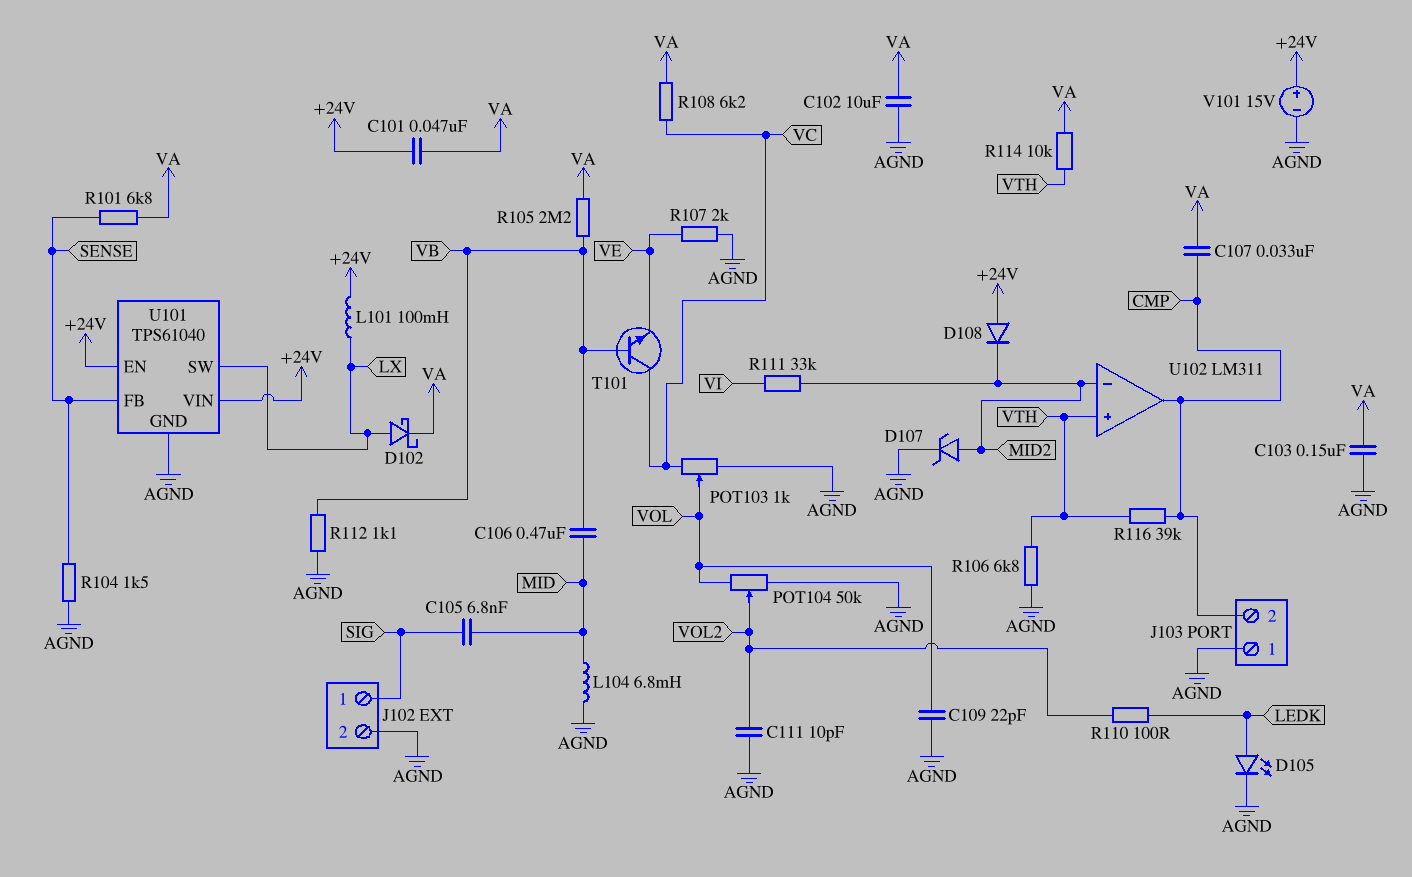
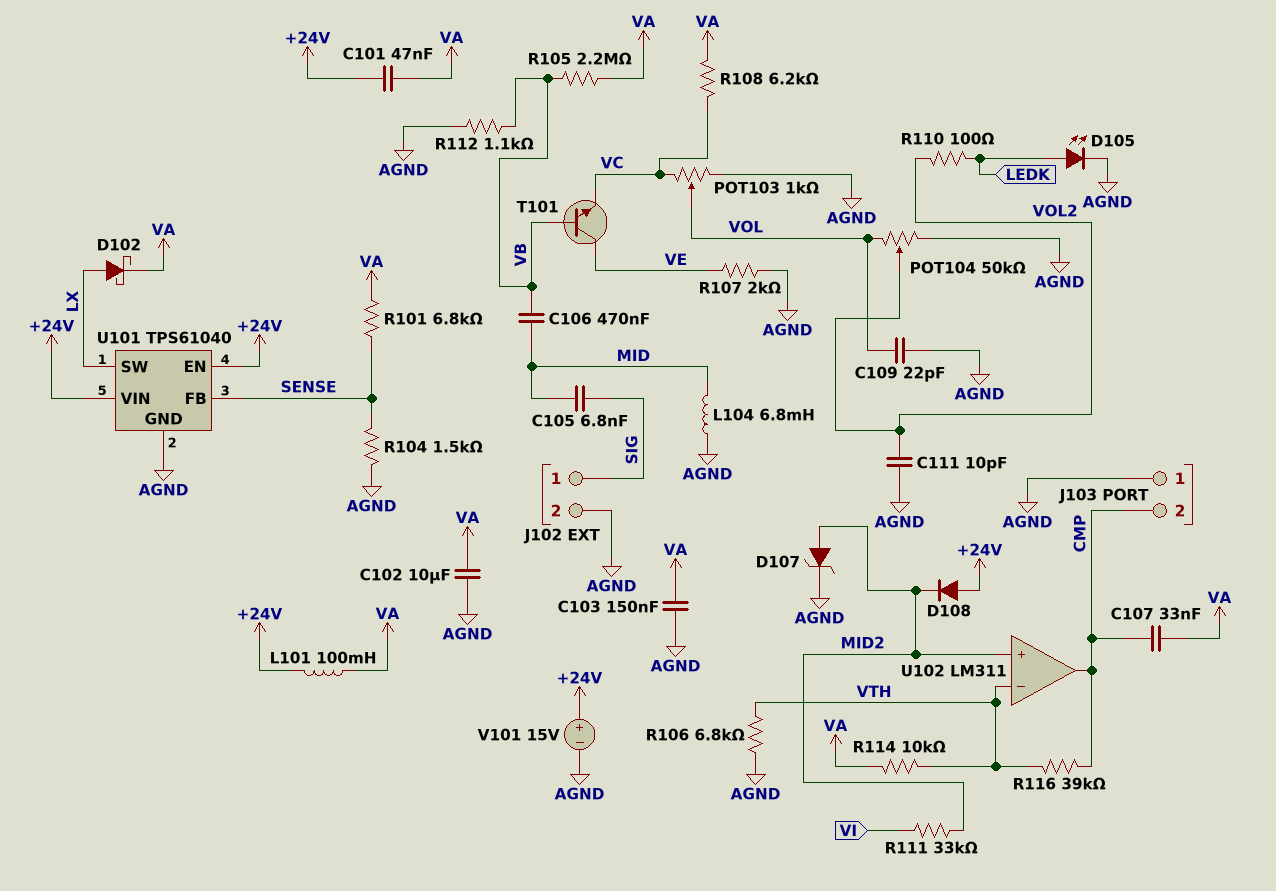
L101: 100mH (+24V, LX) -> 100mH (+24V, VA)
T101: NPN (B VB, C VC, E VE) -> NPN (B VB, C VE, E VC)
U102 pin in+: VTH -> MID2
U102 pin in-: MID2 -> VTH

